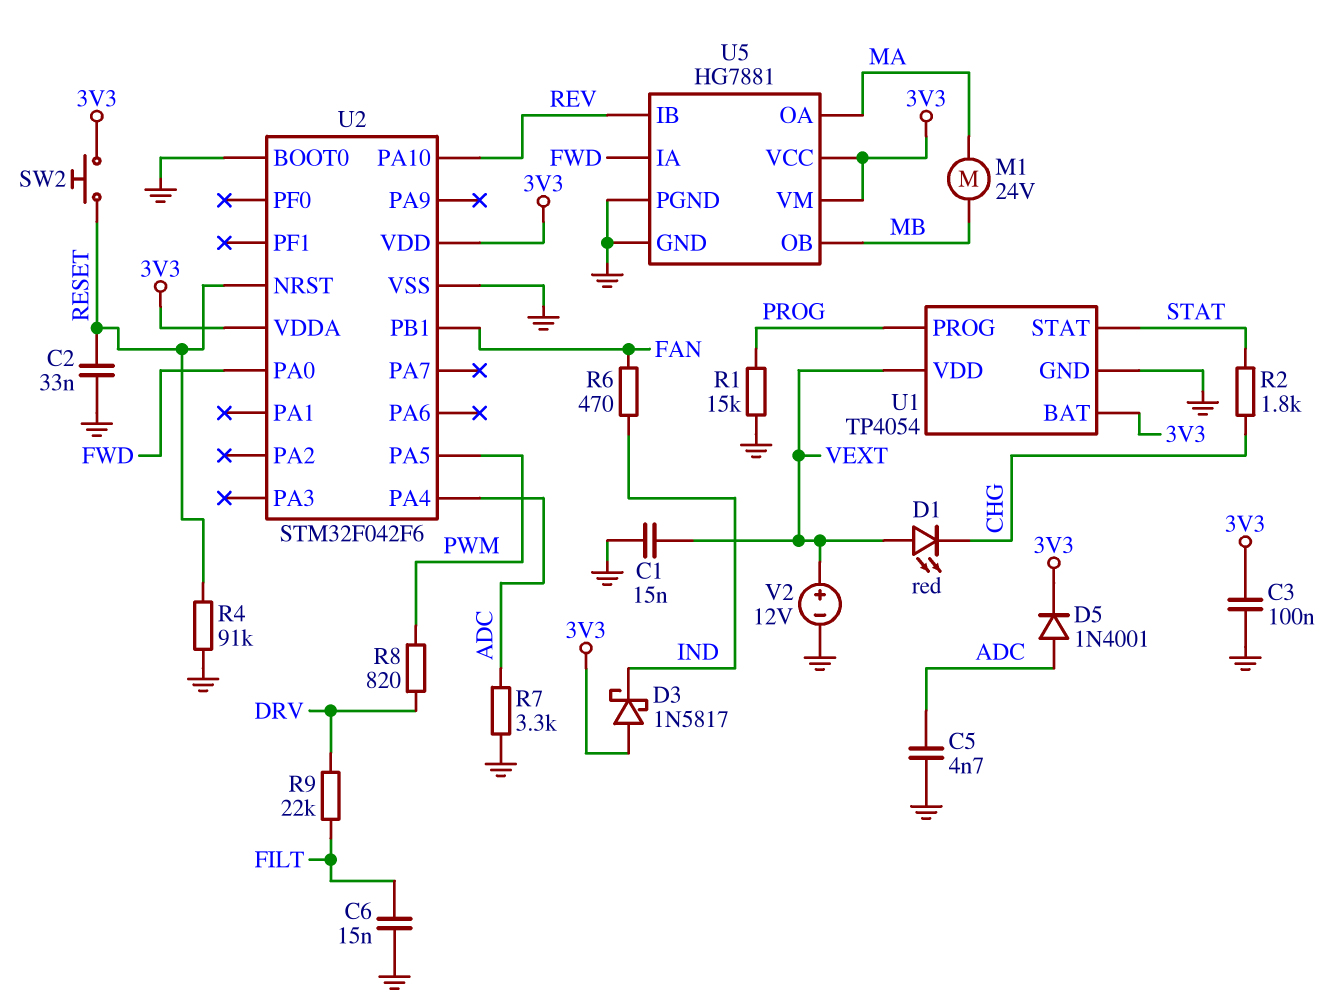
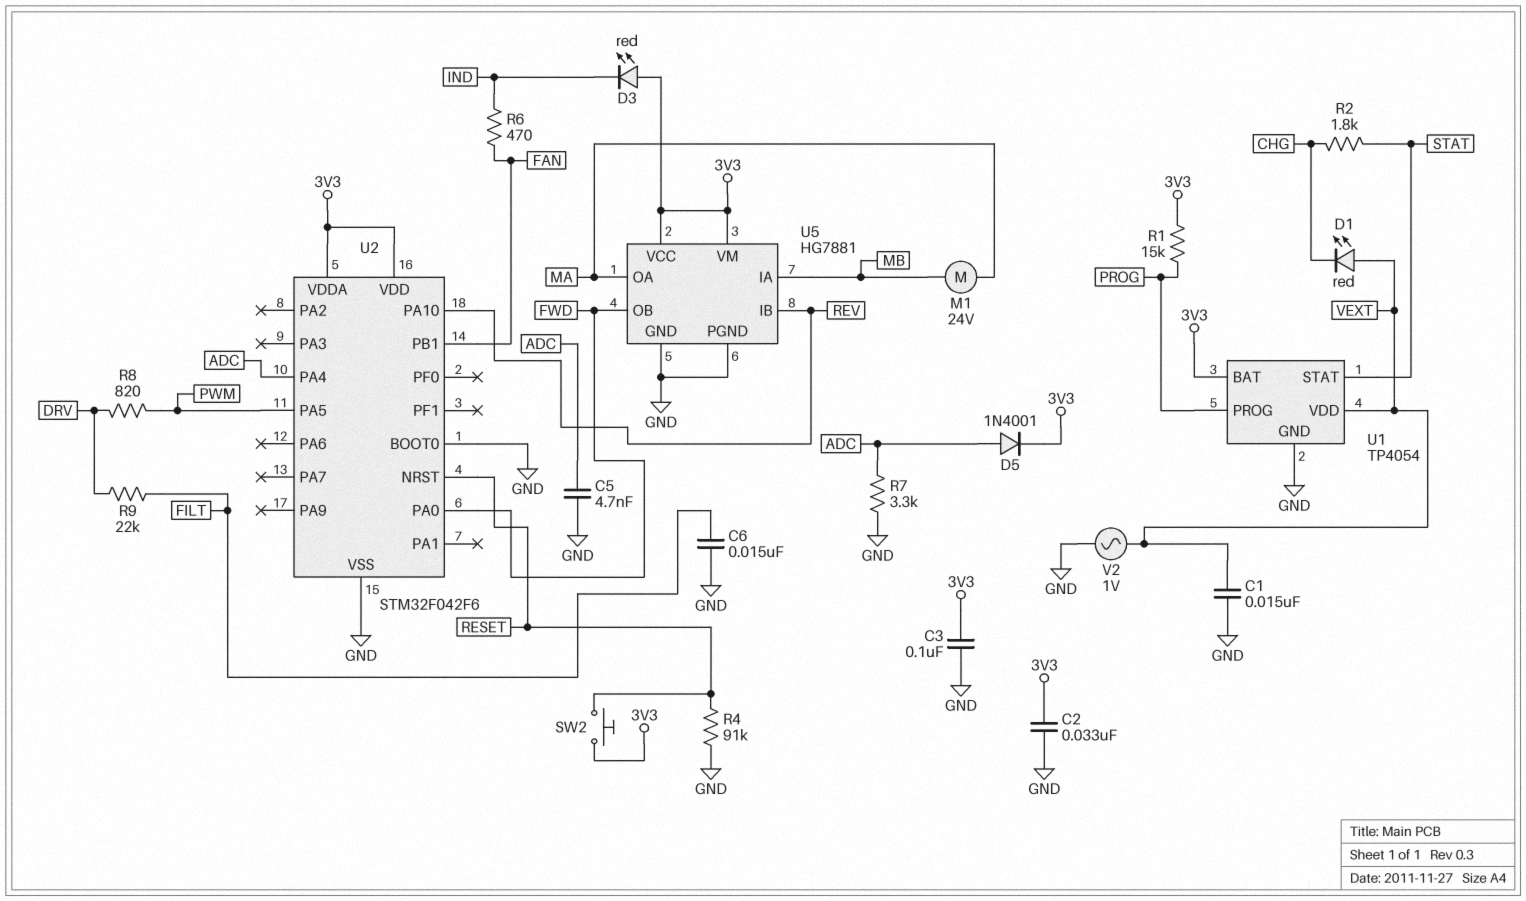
C2: 33nF (GND, RESET) -> 33nF (3V3, GND)
D3: schottky 1N5817 (A 3V3, K IND) -> LED red (A 3V3, K IND)
R1: 15k (GND, PROG) -> 15k (3V3, PROG)
U5 pin IA: FWD -> MB
U5 pin OB: MB -> FWD
V2: 12V (plus VEXT, minus GND) -> AC 1V (GND, VEXT)

